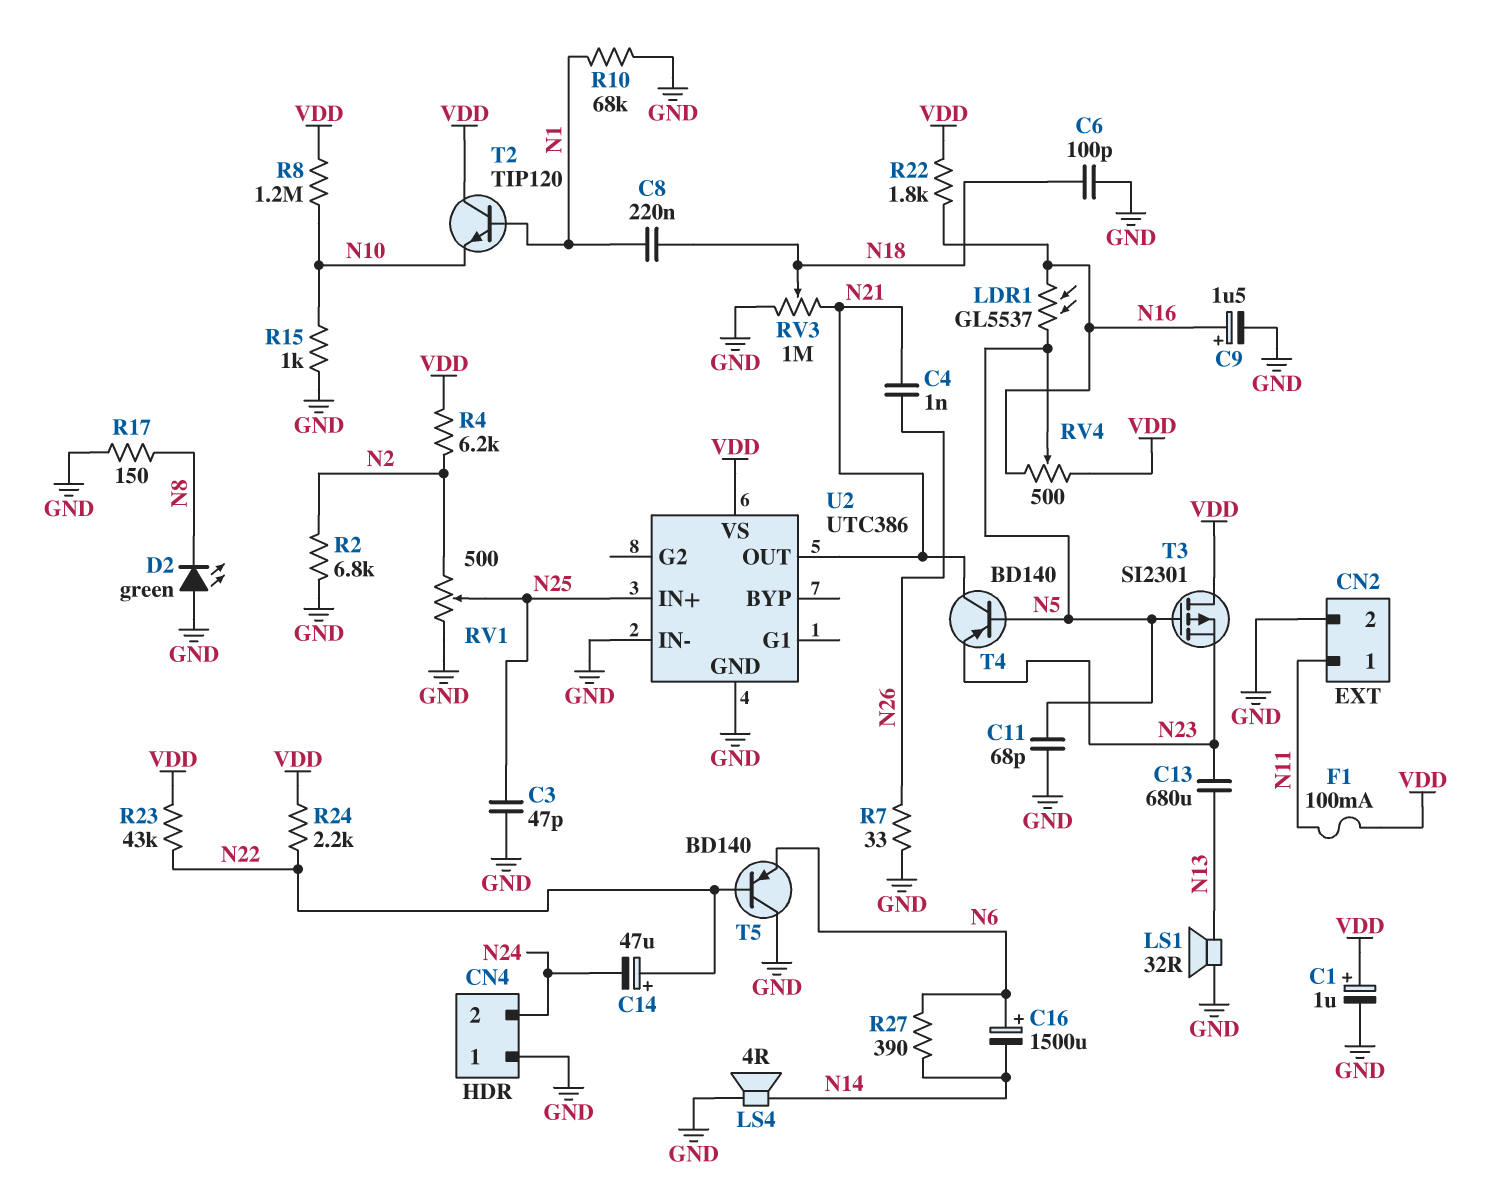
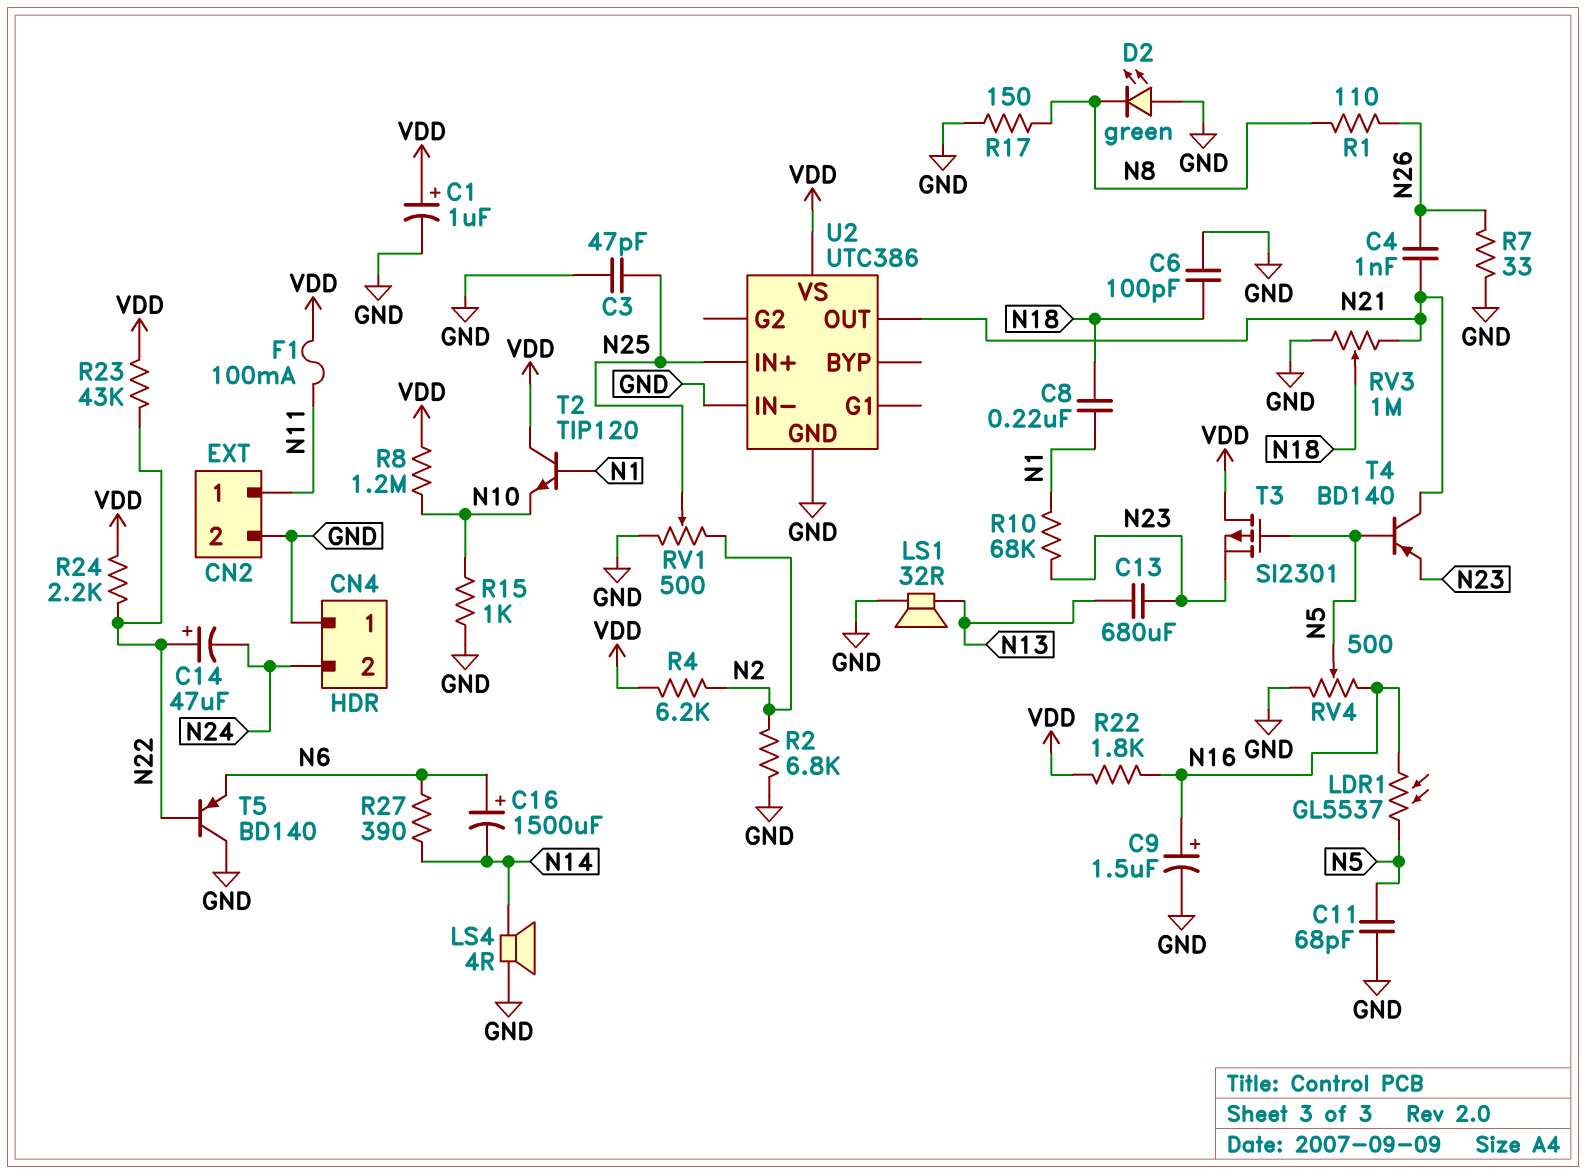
R1: none -> 110 (N8, N26)
R10: 68k (GND, N1) -> 68k (N1, N23)
RV4: 500 (N16, VDD, wiper N5) -> 500 (GND, N16, wiper N5)

